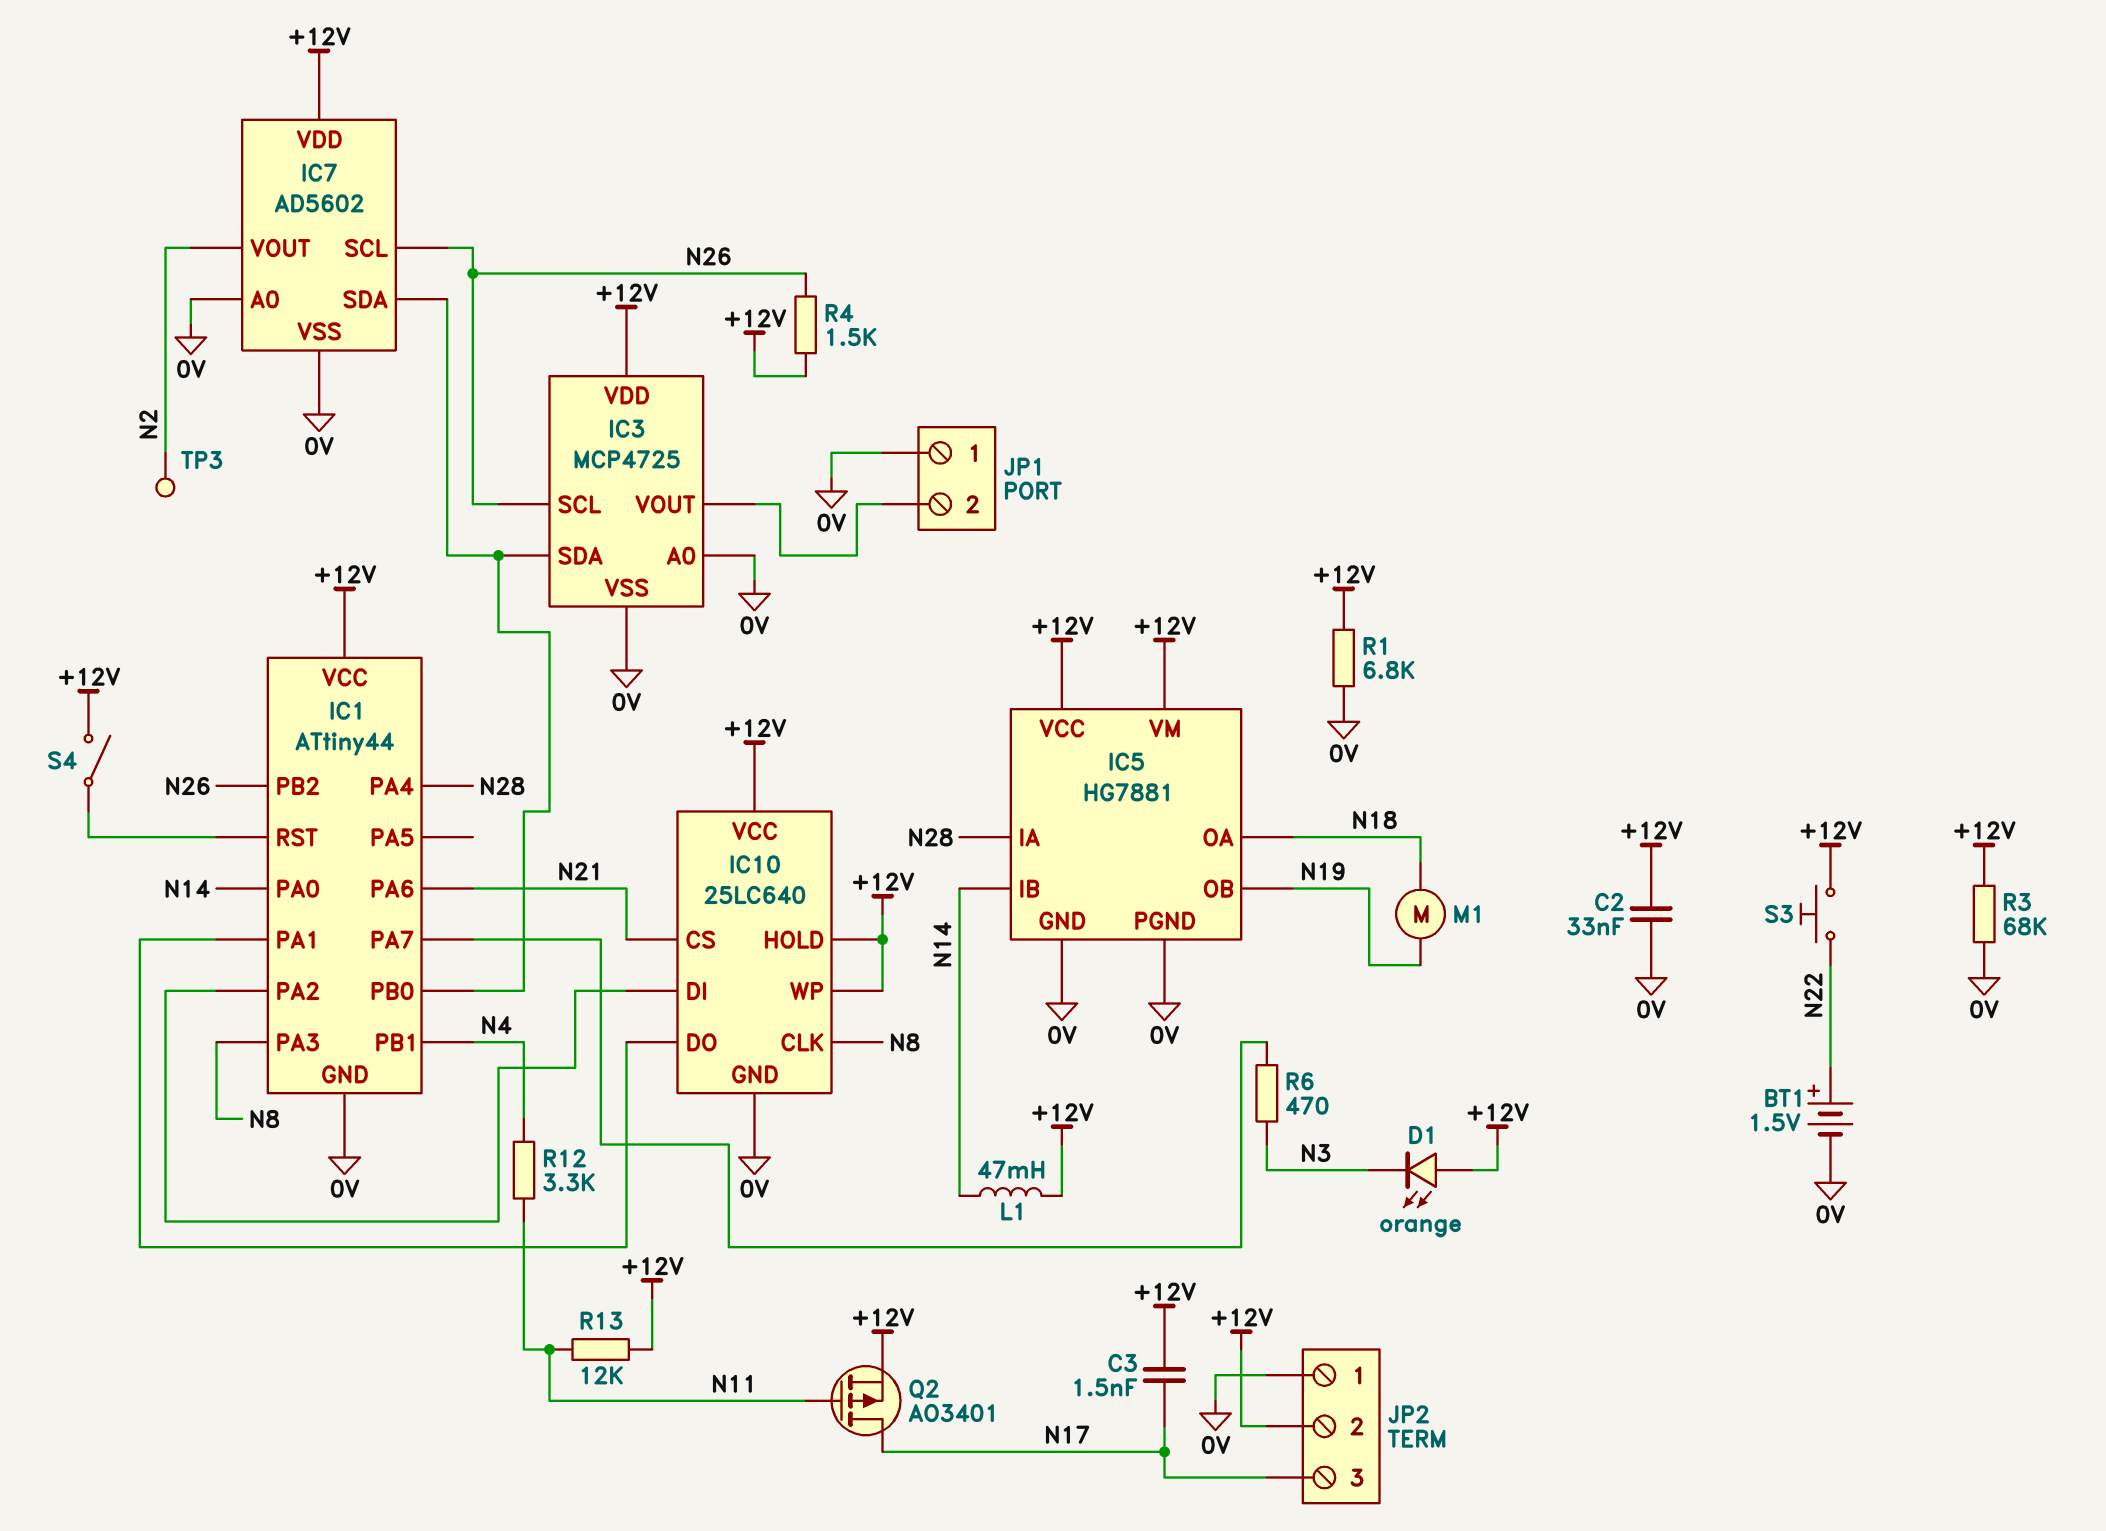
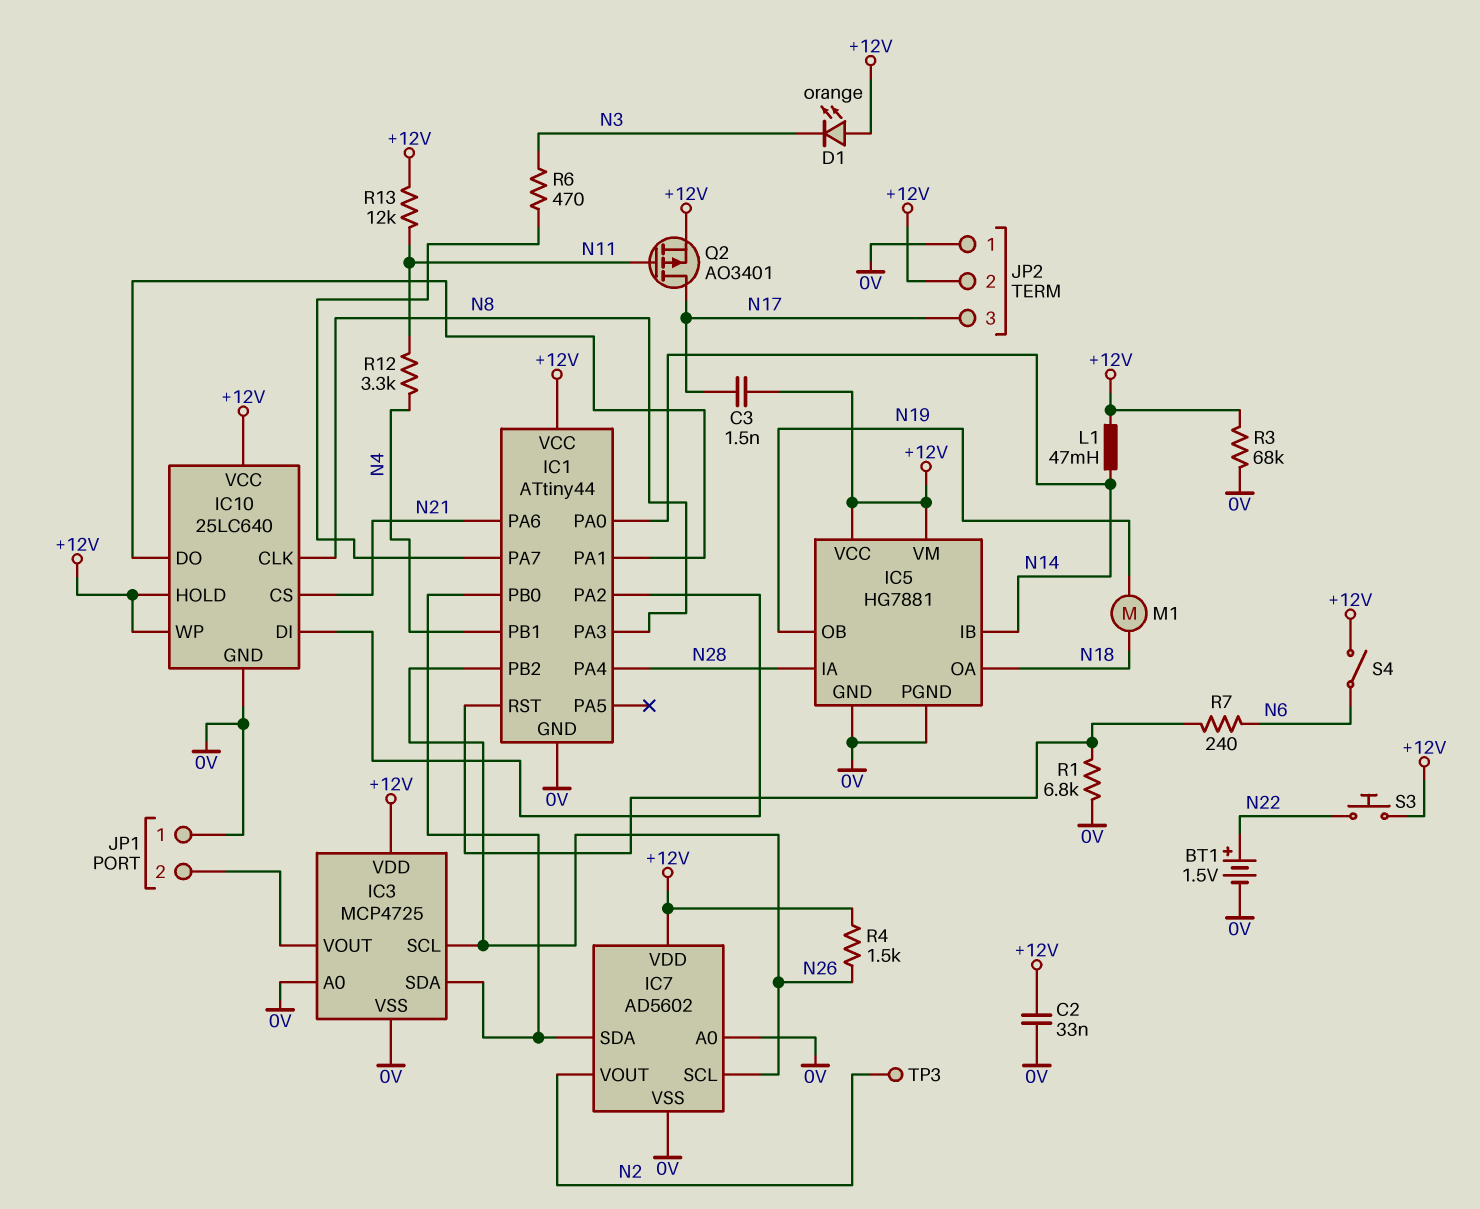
R1: 6.8k (+12V, 0V) -> 6.8k (0V, IC1/RST)
R7: none -> 240 (IC1/RST, N6)
S4: switch (+12V, IC1/RST) -> switch (+12V, N6)

